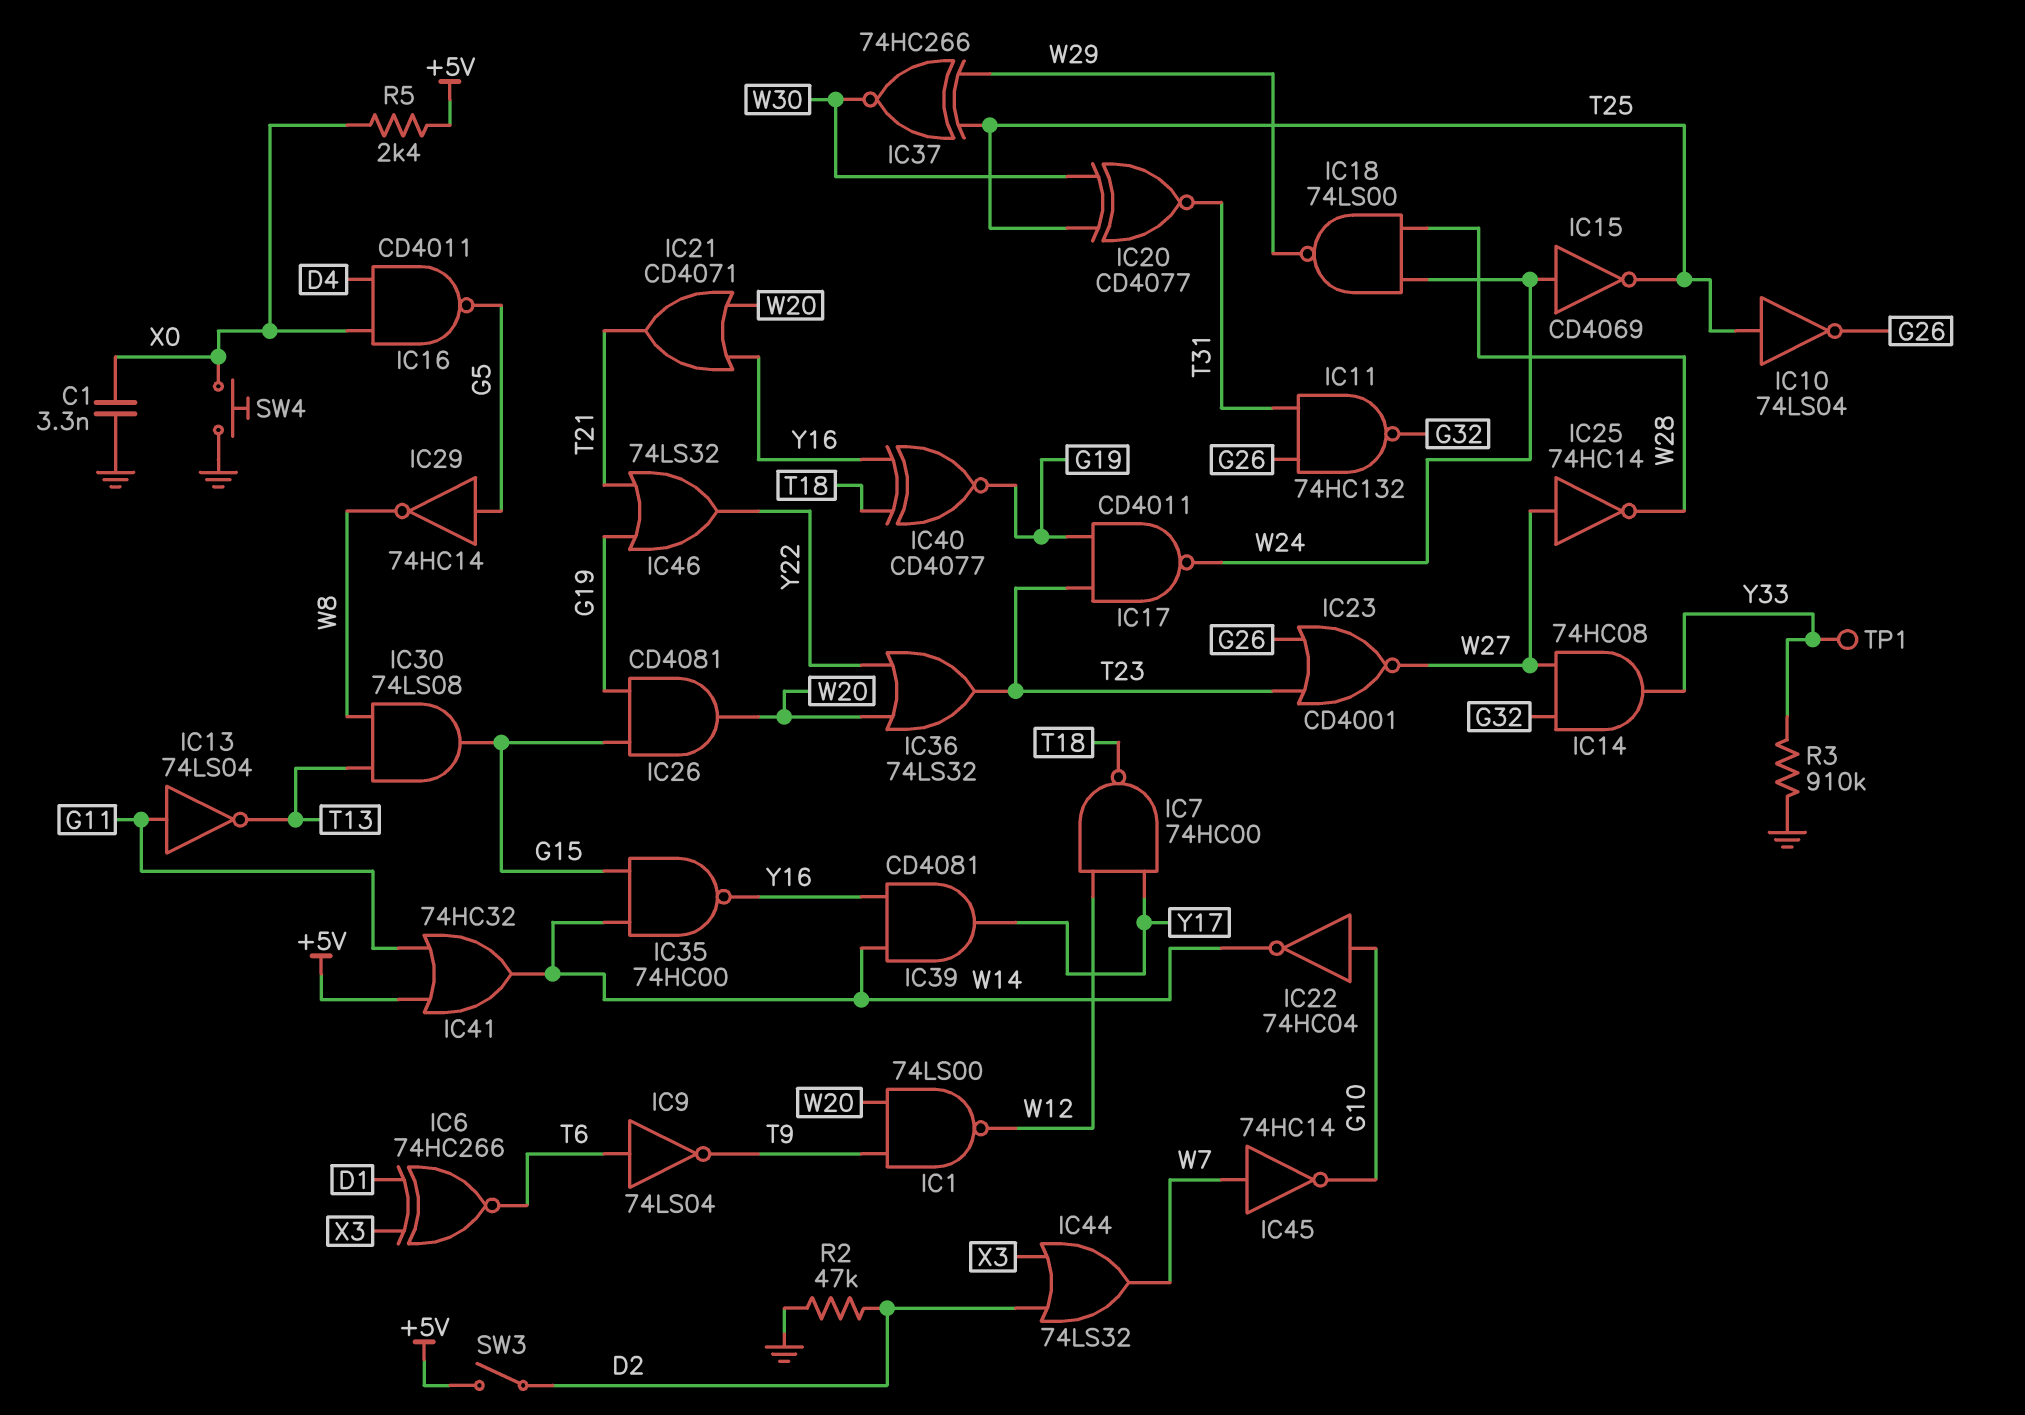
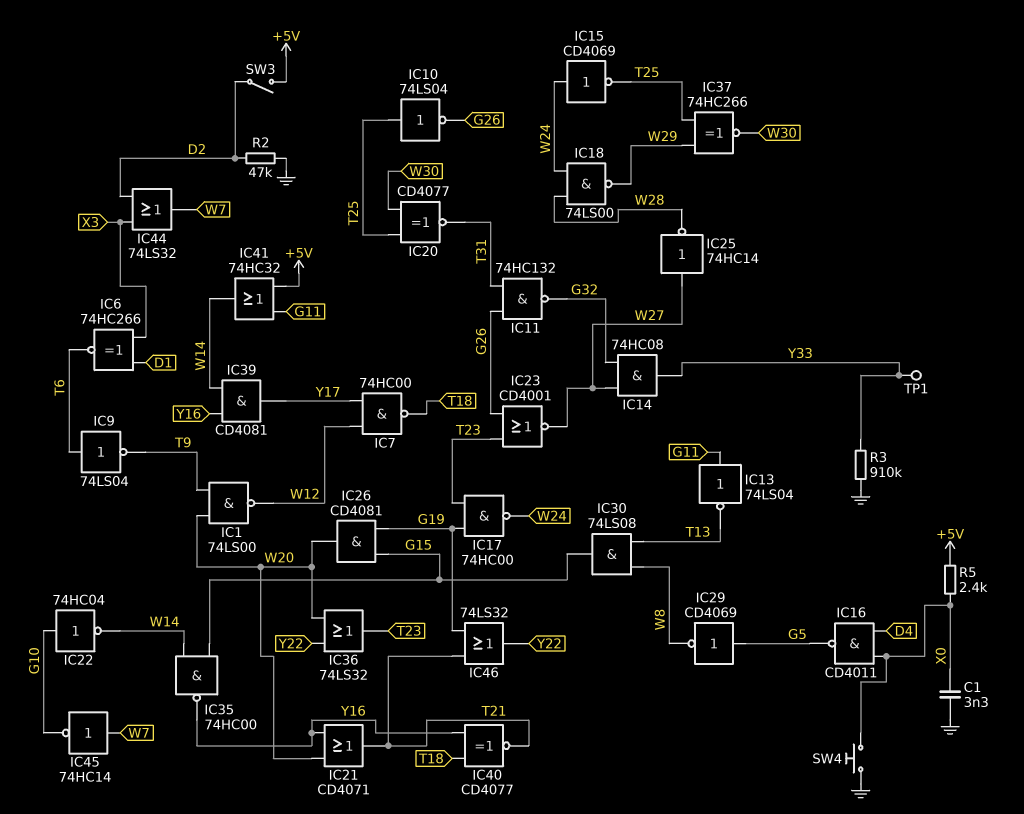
IC17: NAND CD4011 (in G19, in T23, out W24) -> NAND 74HC00 (in G19, in T23, out W24)
IC29: NOT 74HC14 (in G5, out W8) -> NOT CD4069 (in G5, out W8)
IC40: XNOR CD4077 (in T18, in Y16, out G19) -> XNOR CD4077 (in T18, in Y16, out T21)

